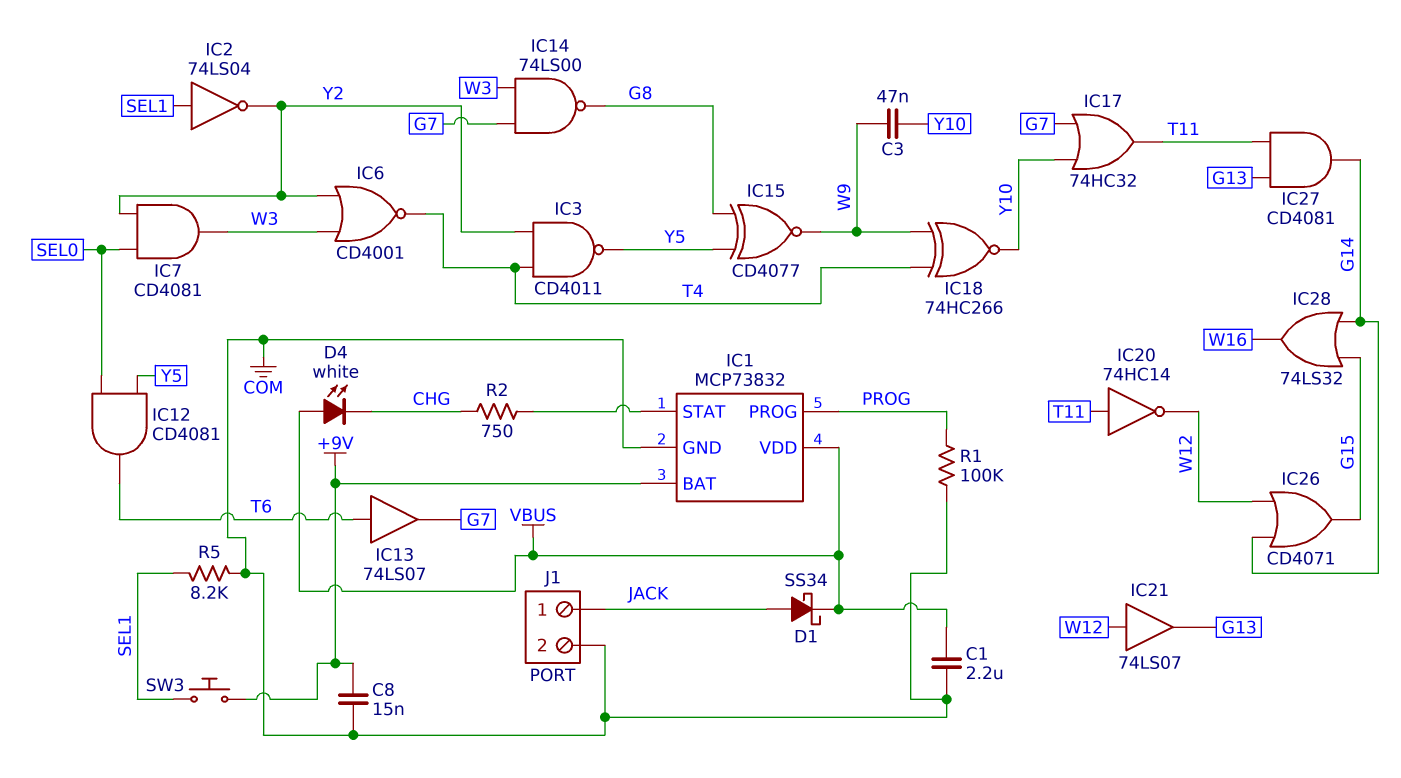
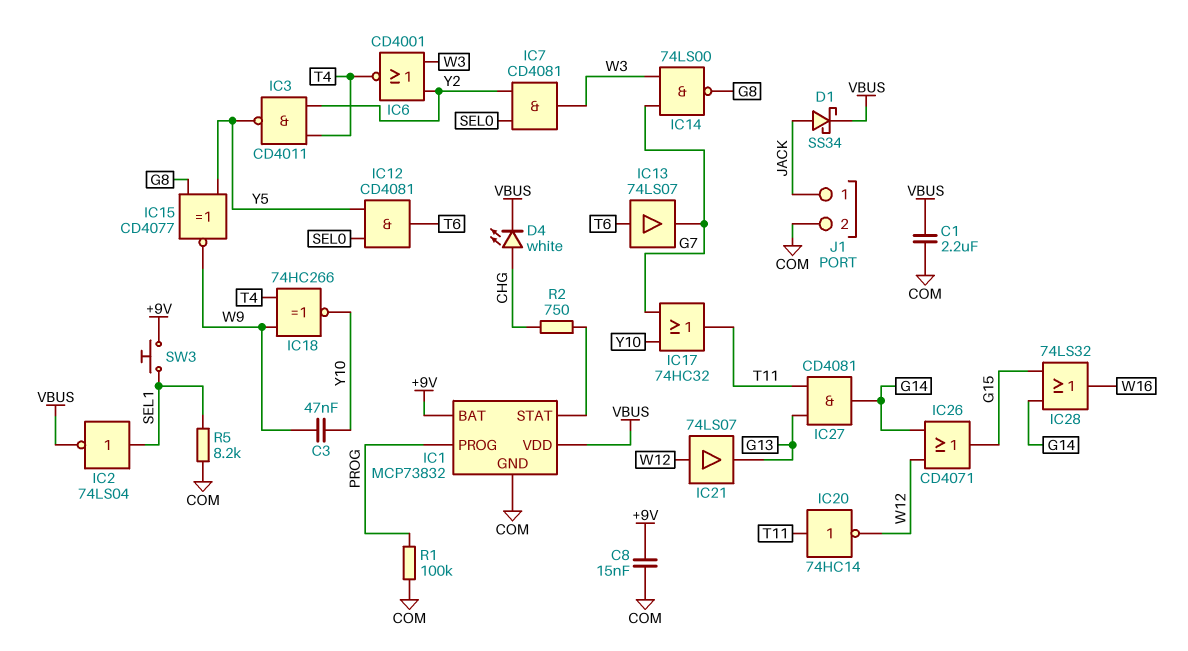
D4: LED white (A VBUS, K CHG) -> LED white (A CHG, K VBUS)
IC2: NOT 74LS04 (in SEL1, out Y2) -> NOT 74LS04 (in SEL1, out VBUS)

